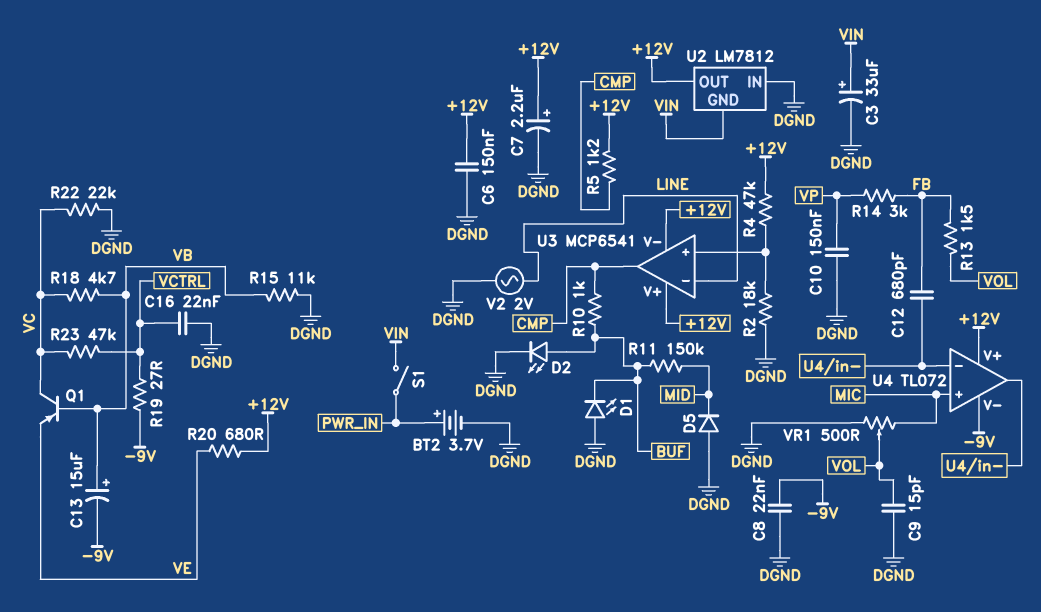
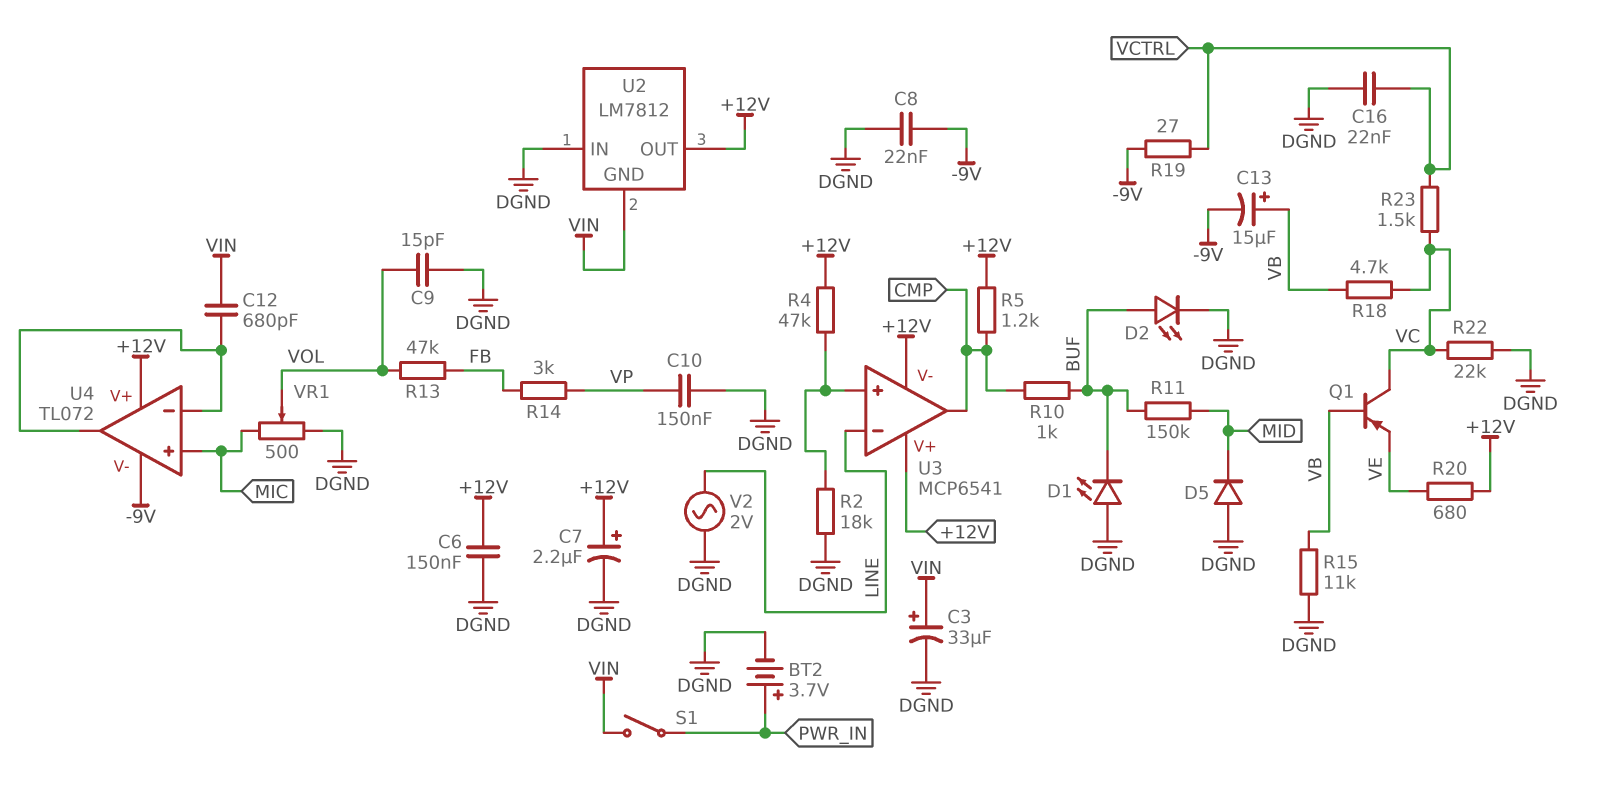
C12: 680pF (FB, U4/in-) -> 680pF (U4/in-, VIN)
R13: 1.5k (FB, VOL) -> 47k (FB, VOL)
R23: 47k (VC, VCTRL) -> 1.5k (VC, VCTRL)

